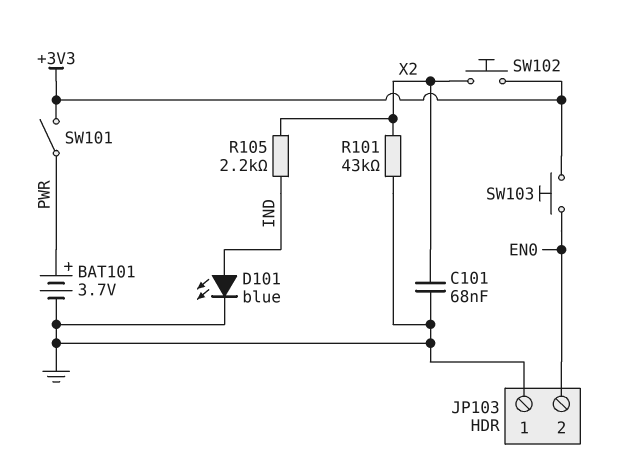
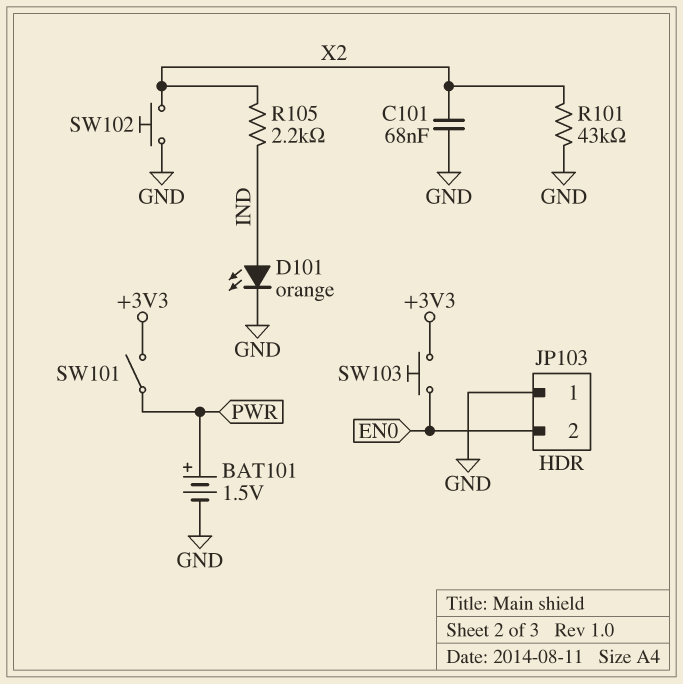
BAT101: 3.7V (plus PWR, minus GND) -> 1.5V (plus PWR, minus GND)
D101: LED blue (A IND, K GND) -> LED orange (A IND, K GND)
SW102: button (+3V3, X2) -> button (GND, X2)

